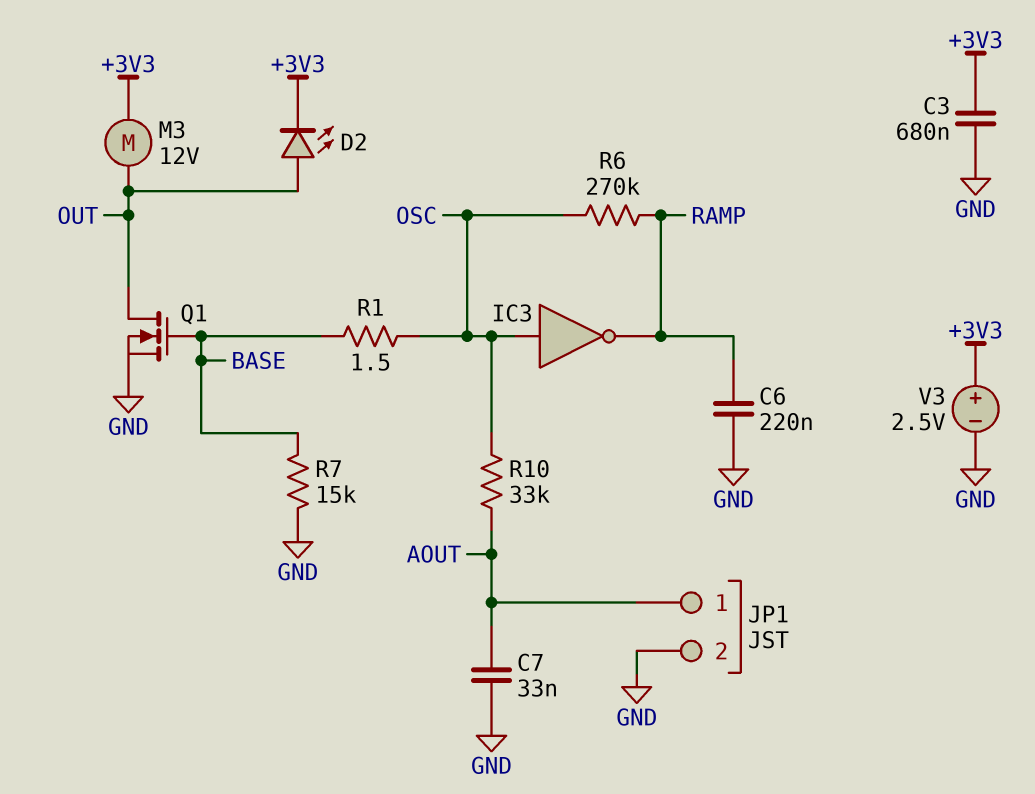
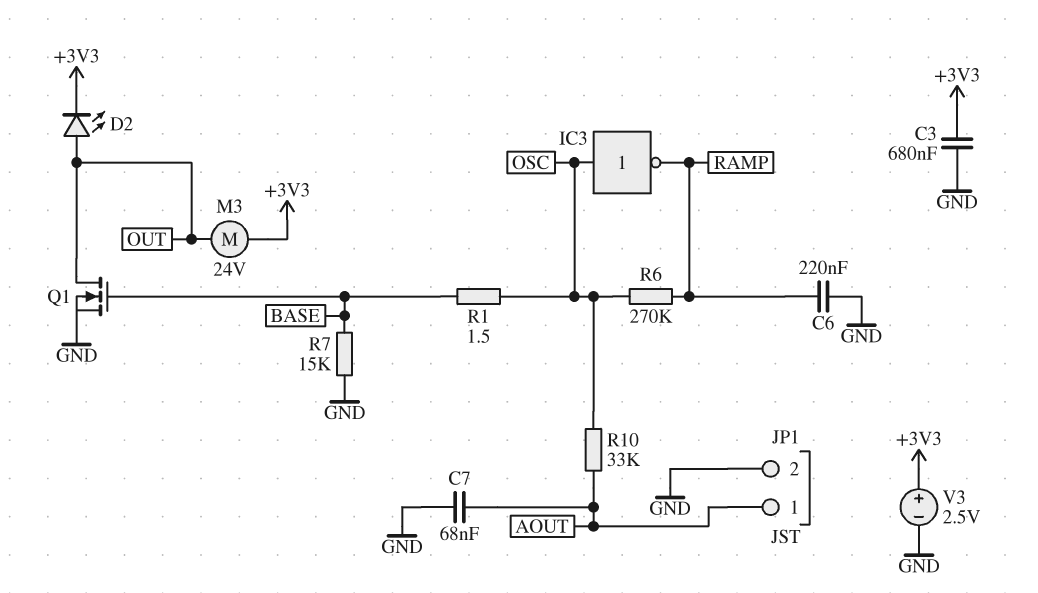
C7: 33nF (AOUT, GND) -> 68nF (AOUT, GND)
M3: motor 12V (+3V3, OUT) -> motor 24V (+3V3, OUT)

